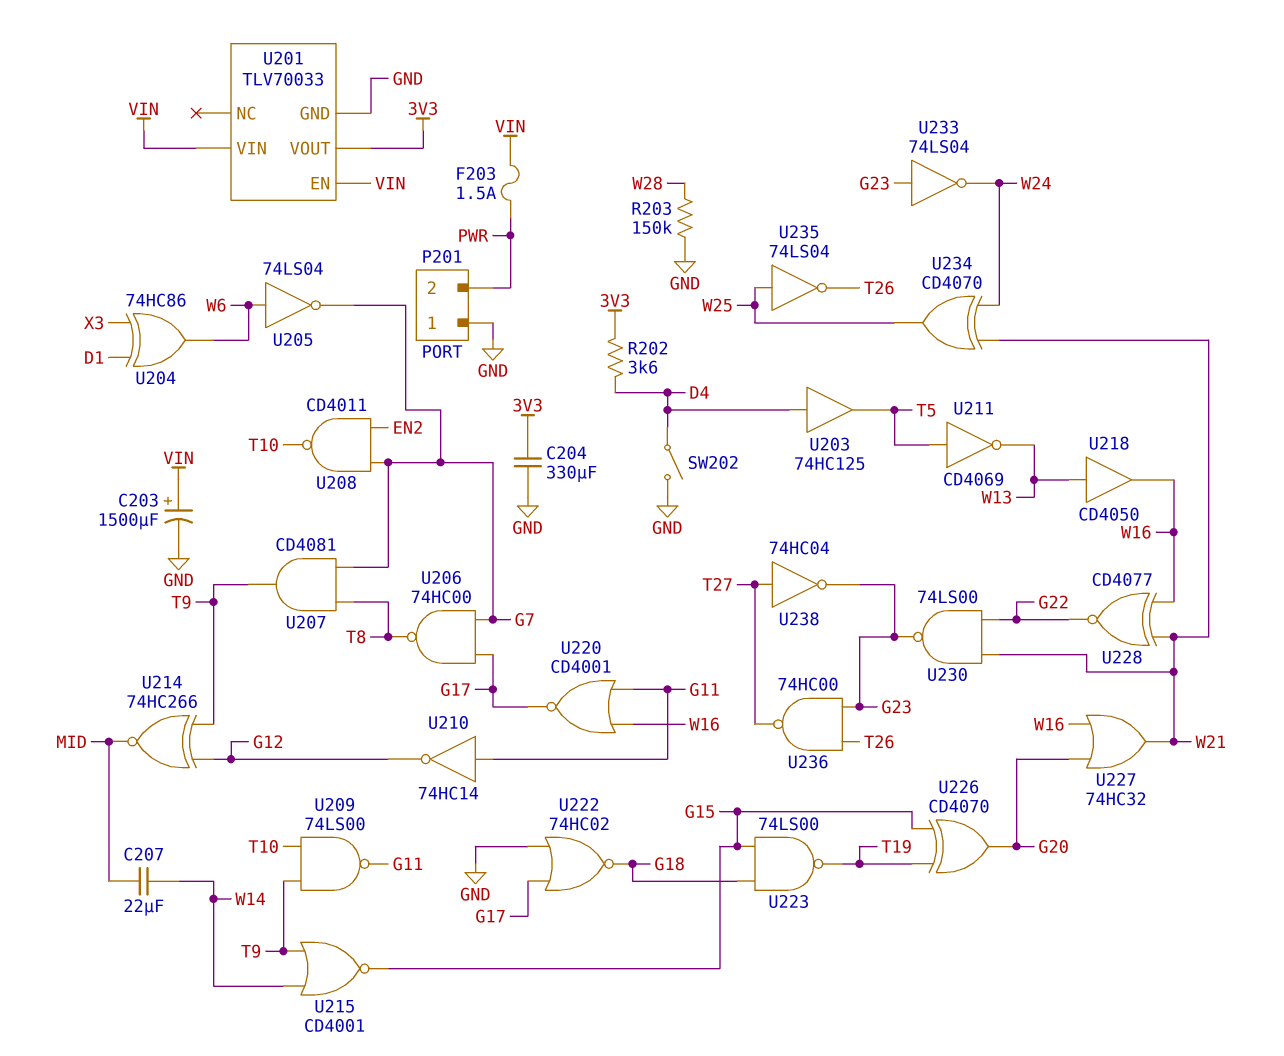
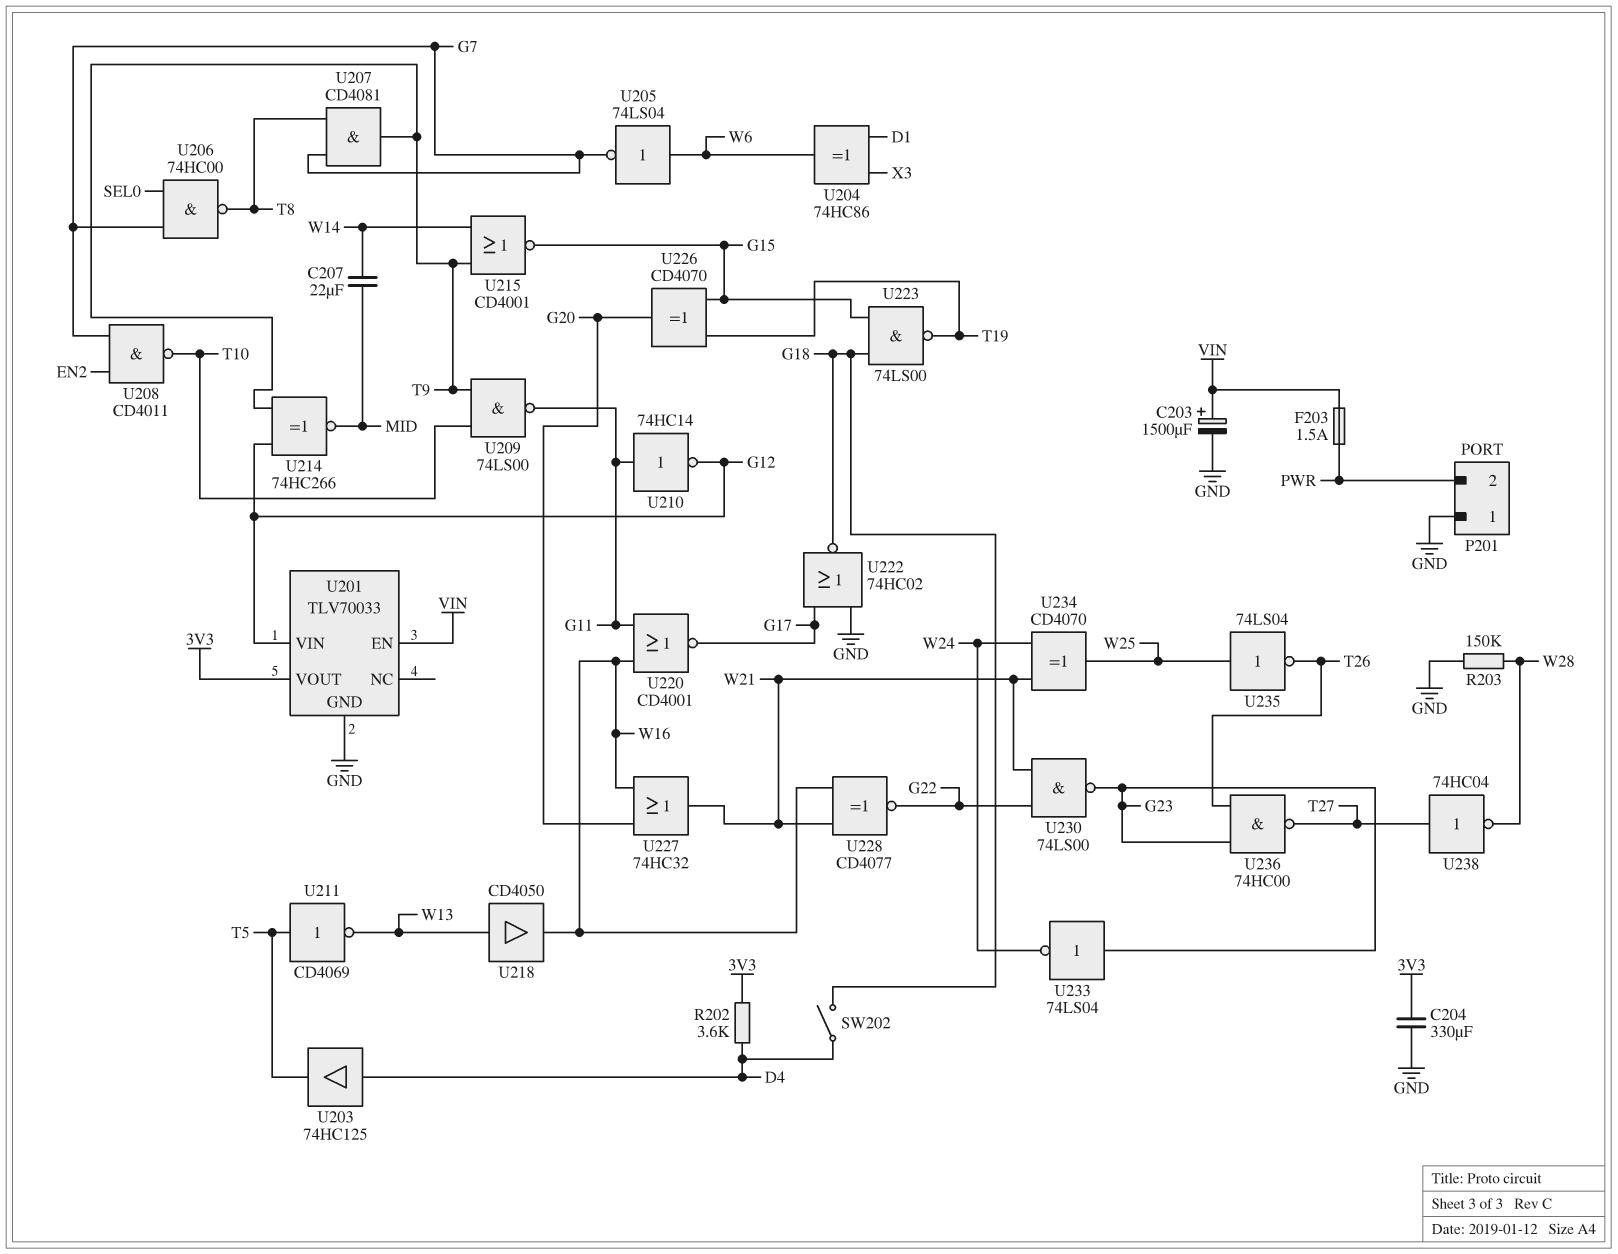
SW202: switch (D4, GND) -> switch (D4, G18)
U201 pin VIN: VIN -> G12
U206: NAND 74HC00 (in G7, in G17, out T8) -> NAND 74HC00 (in G7, in SEL0, out T8)
U238: NOT 74HC04 (in T27, out G23) -> NOT 74HC04 (in T27, out W28)

